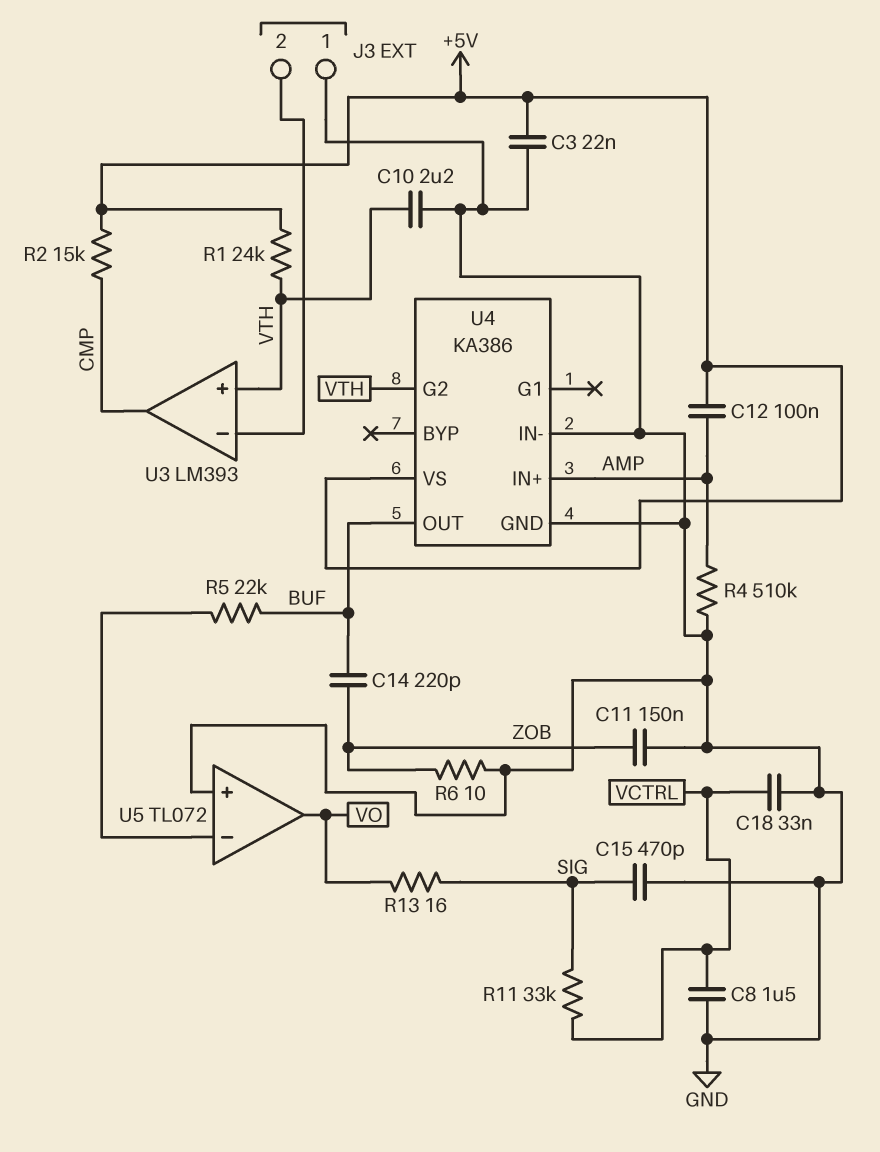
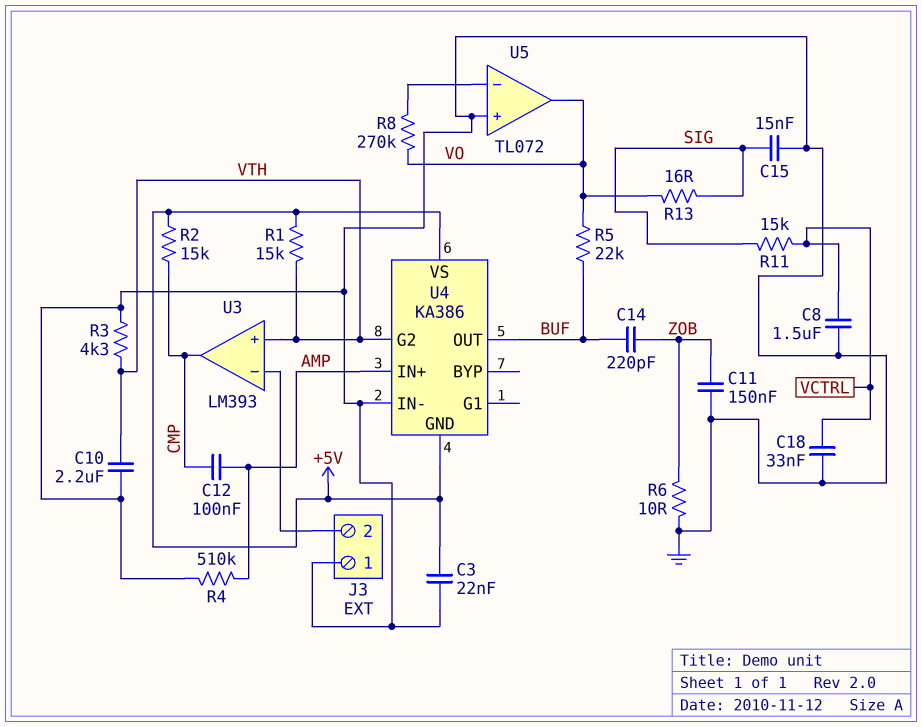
C12: 100nF (+5V, AMP) -> 100nF (AMP, CMP)
C15: 470pF (GND, SIG) -> 15nF (GND, SIG)
R1: 24k (+5V, VTH) -> 15k (+5V, VTH)
R3: none -> 4.3k (GND, VTH)
R5: 22k (BUF, U5/in-) -> 22k (BUF, VO)
R8: none -> 270k (U5/in-, VO)
R11: 33k (SIG, VCTRL) -> 15k (SIG, VCTRL)
U4 pin GND: GND -> +5V

